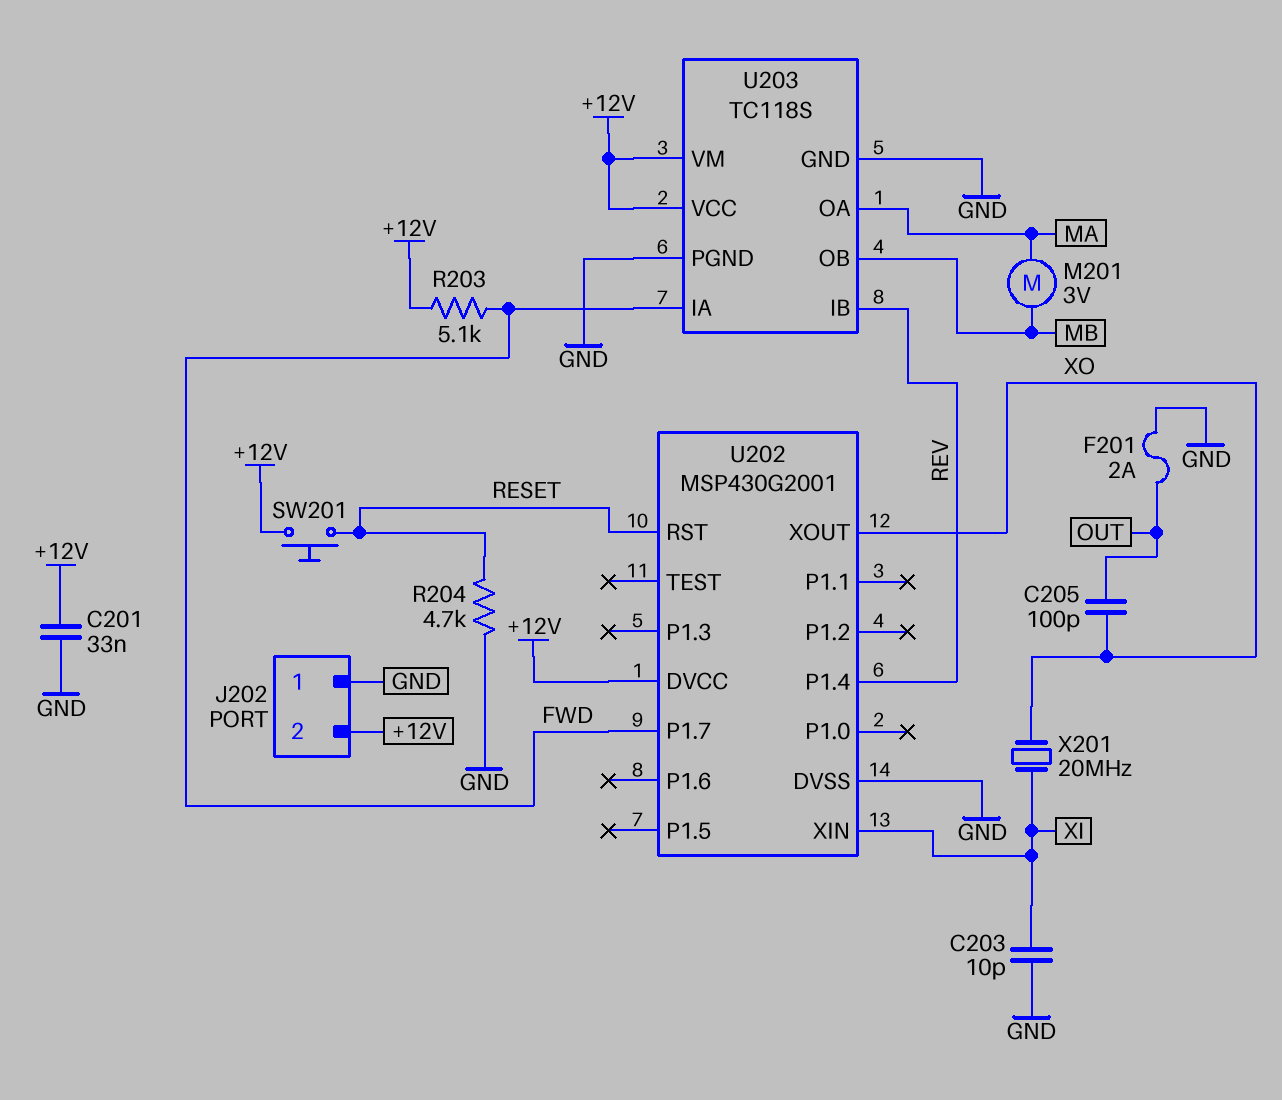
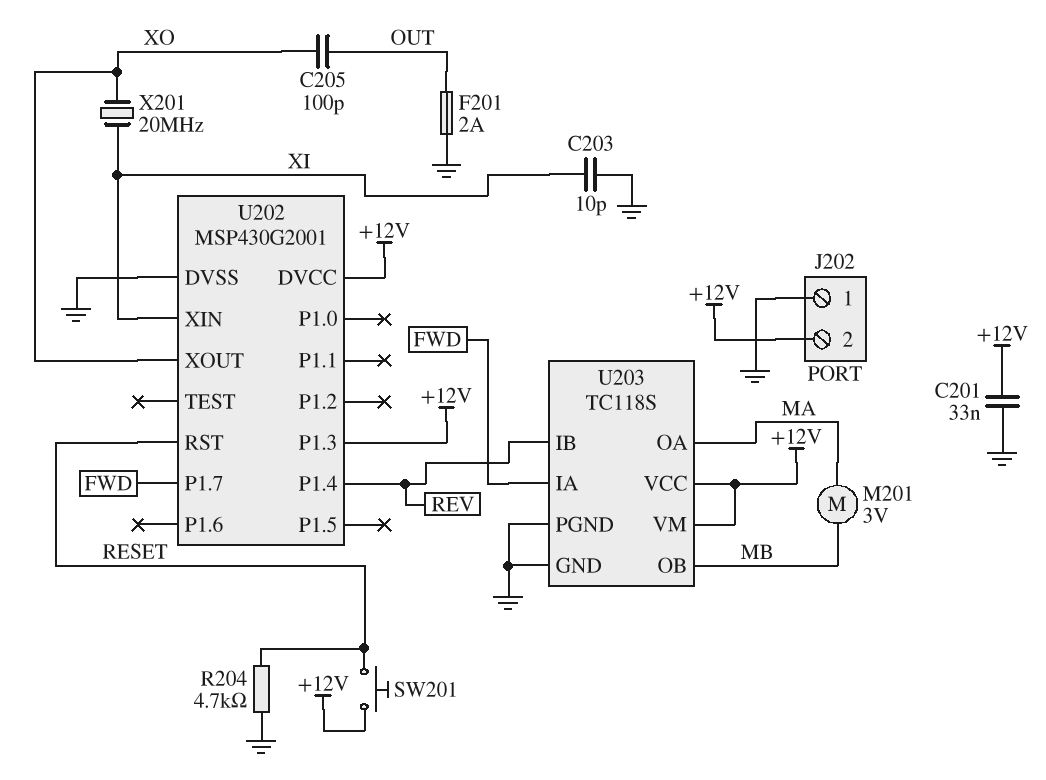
R203: 5.1k (+12V, FWD) -> none
U202 pin P1.3: none -> +12V

